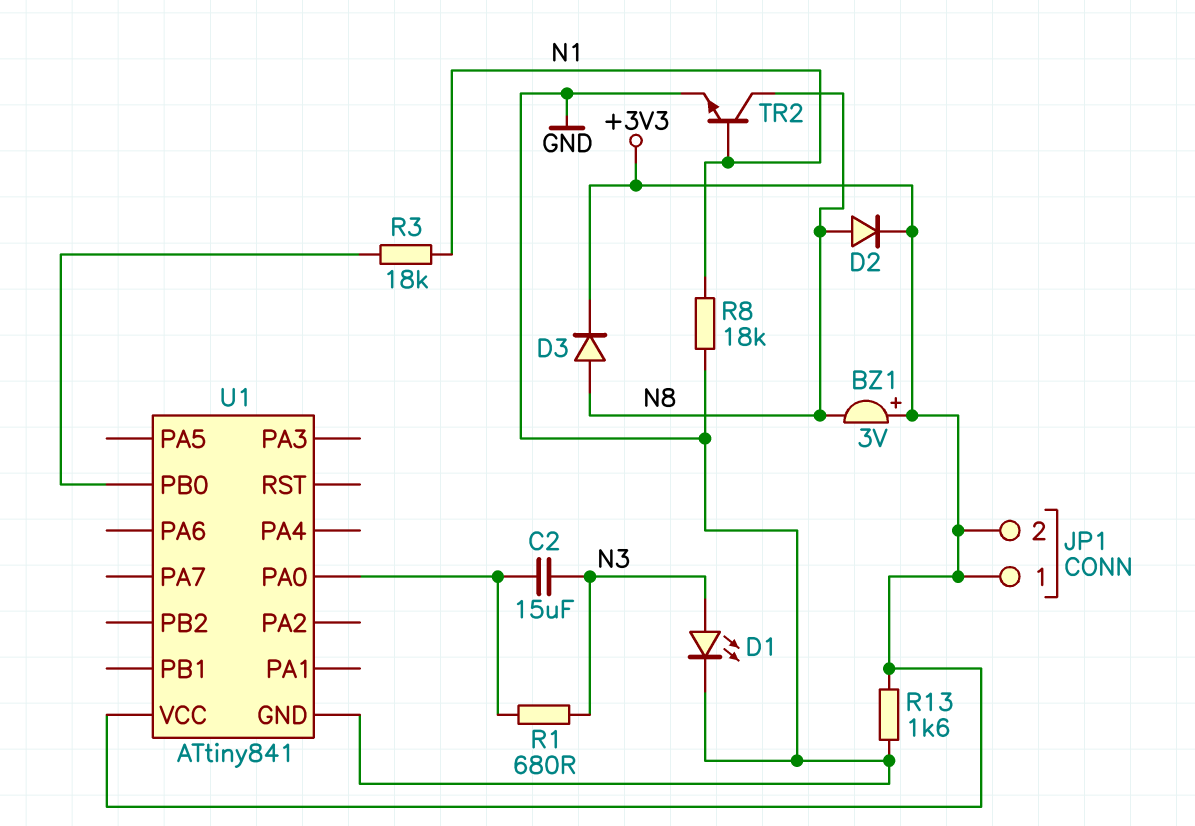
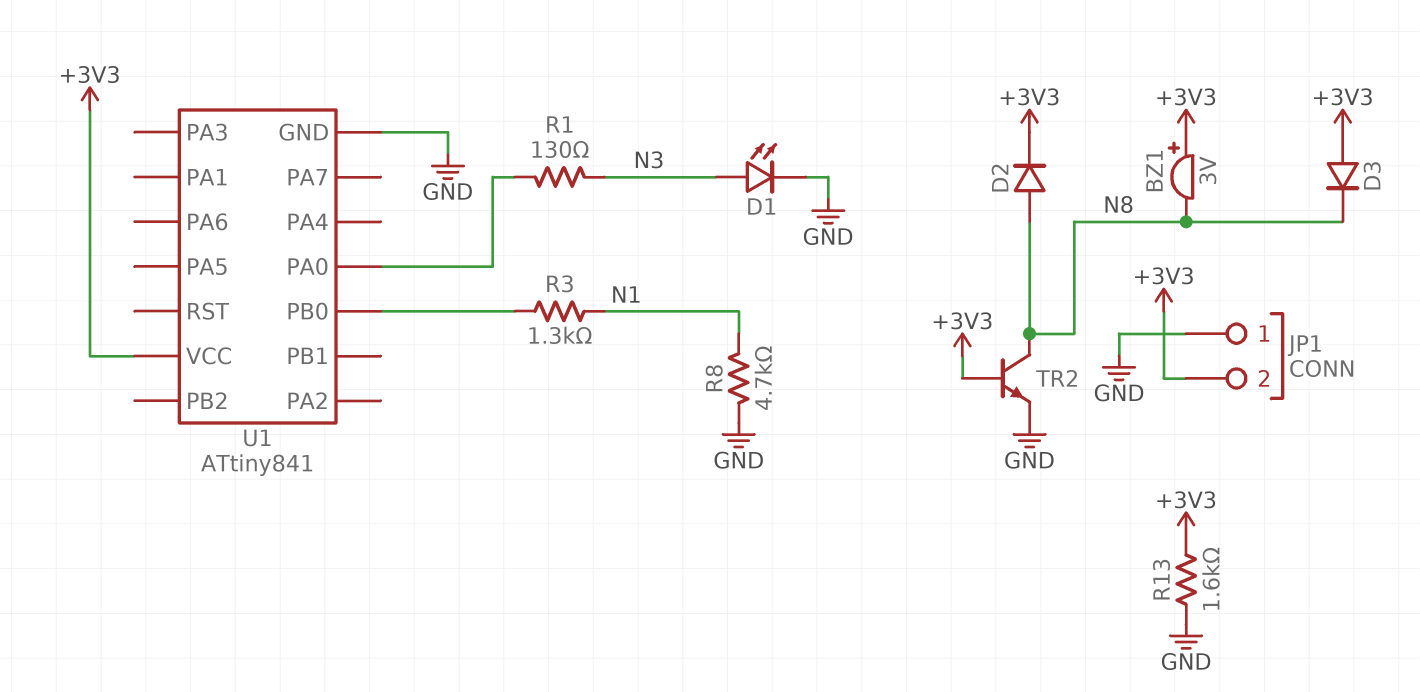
C2: 15uF (N3, U1/PA0) -> none
D3: diode (A N8, K +3V3) -> diode (A +3V3, K N8)
JP1 pin 1: +3V3 -> GND
R1: 680 (N3, U1/PA0) -> 130 (N3, U1/PA0)
R3: 18k (N1, U1/PB0) -> 1.3k (N1, U1/PB0)
R8: 18k (GND, N1) -> 4.7k (GND, N1)
TR2: NPN (B N1, C N8, E GND) -> NPN (B +3V3, C N8, E GND)

